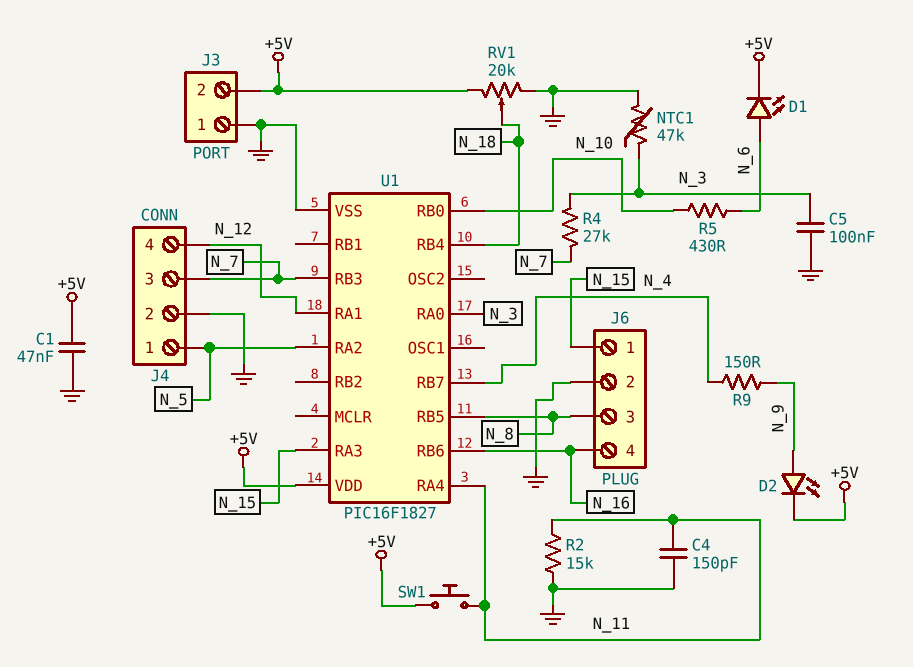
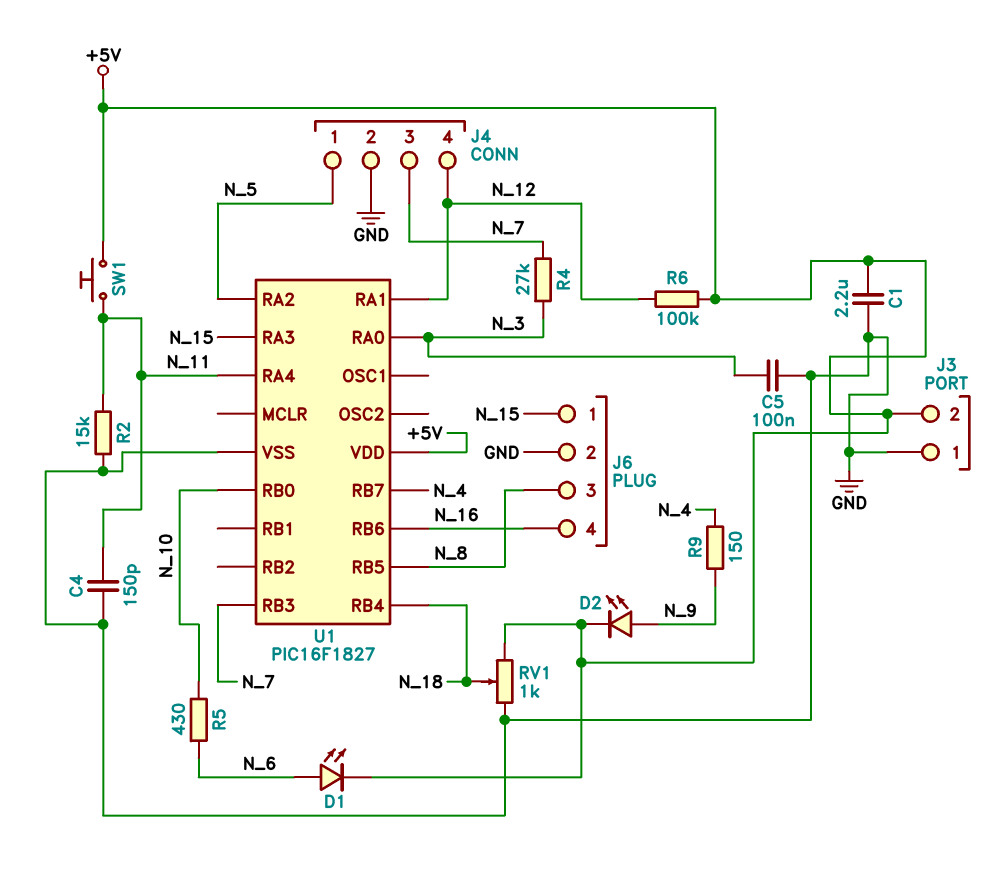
C1: 47nF (+5V, GND) -> 2.2uF (+5V, GND)
NTC1: 47k (GND, N_3) -> none
R6: none -> 100k (+5V, N_12)
RV1: 20k (+5V, GND, wiper N_18) -> 1k (+5V, GND, wiper N_18)

